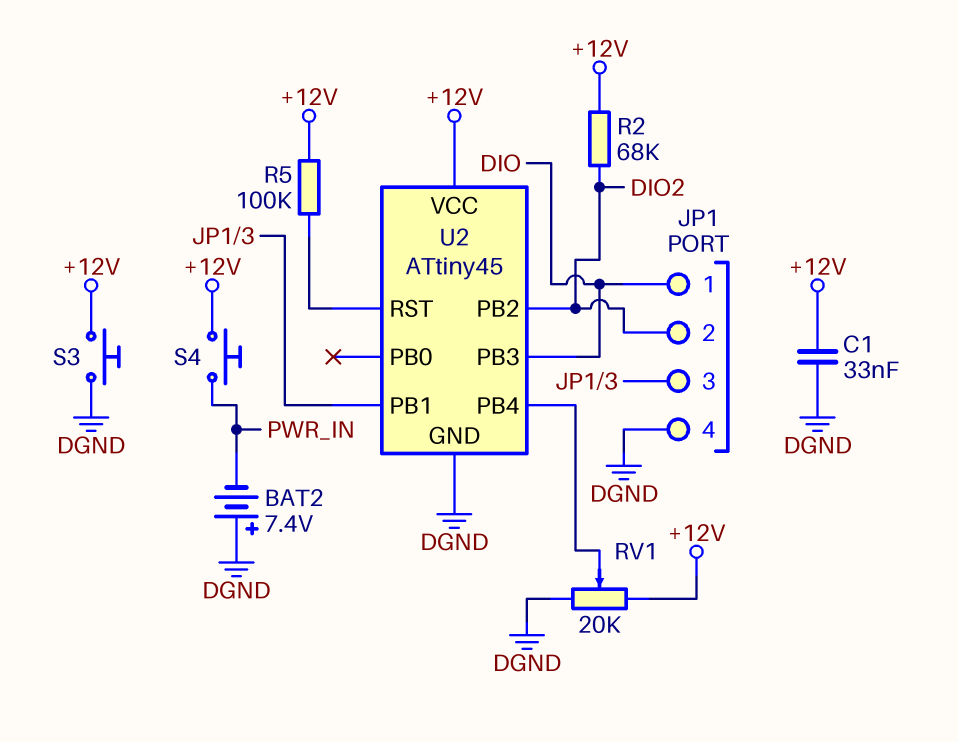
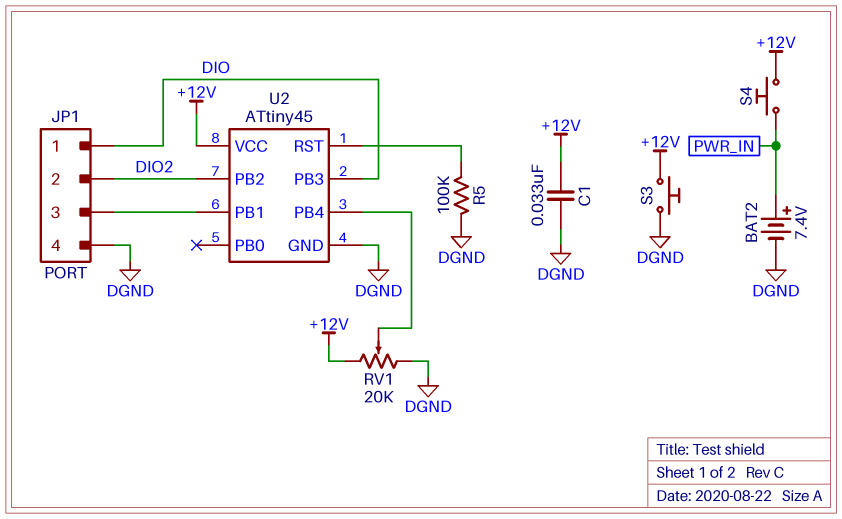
BAT2: 7.4V (plus DGND, minus PWR_IN) -> 7.4V (plus PWR_IN, minus DGND)
R2: 68k (+12V, DIO2) -> none
R5: 100k (+12V, U2/RST) -> 100k (DGND, U2/RST)

